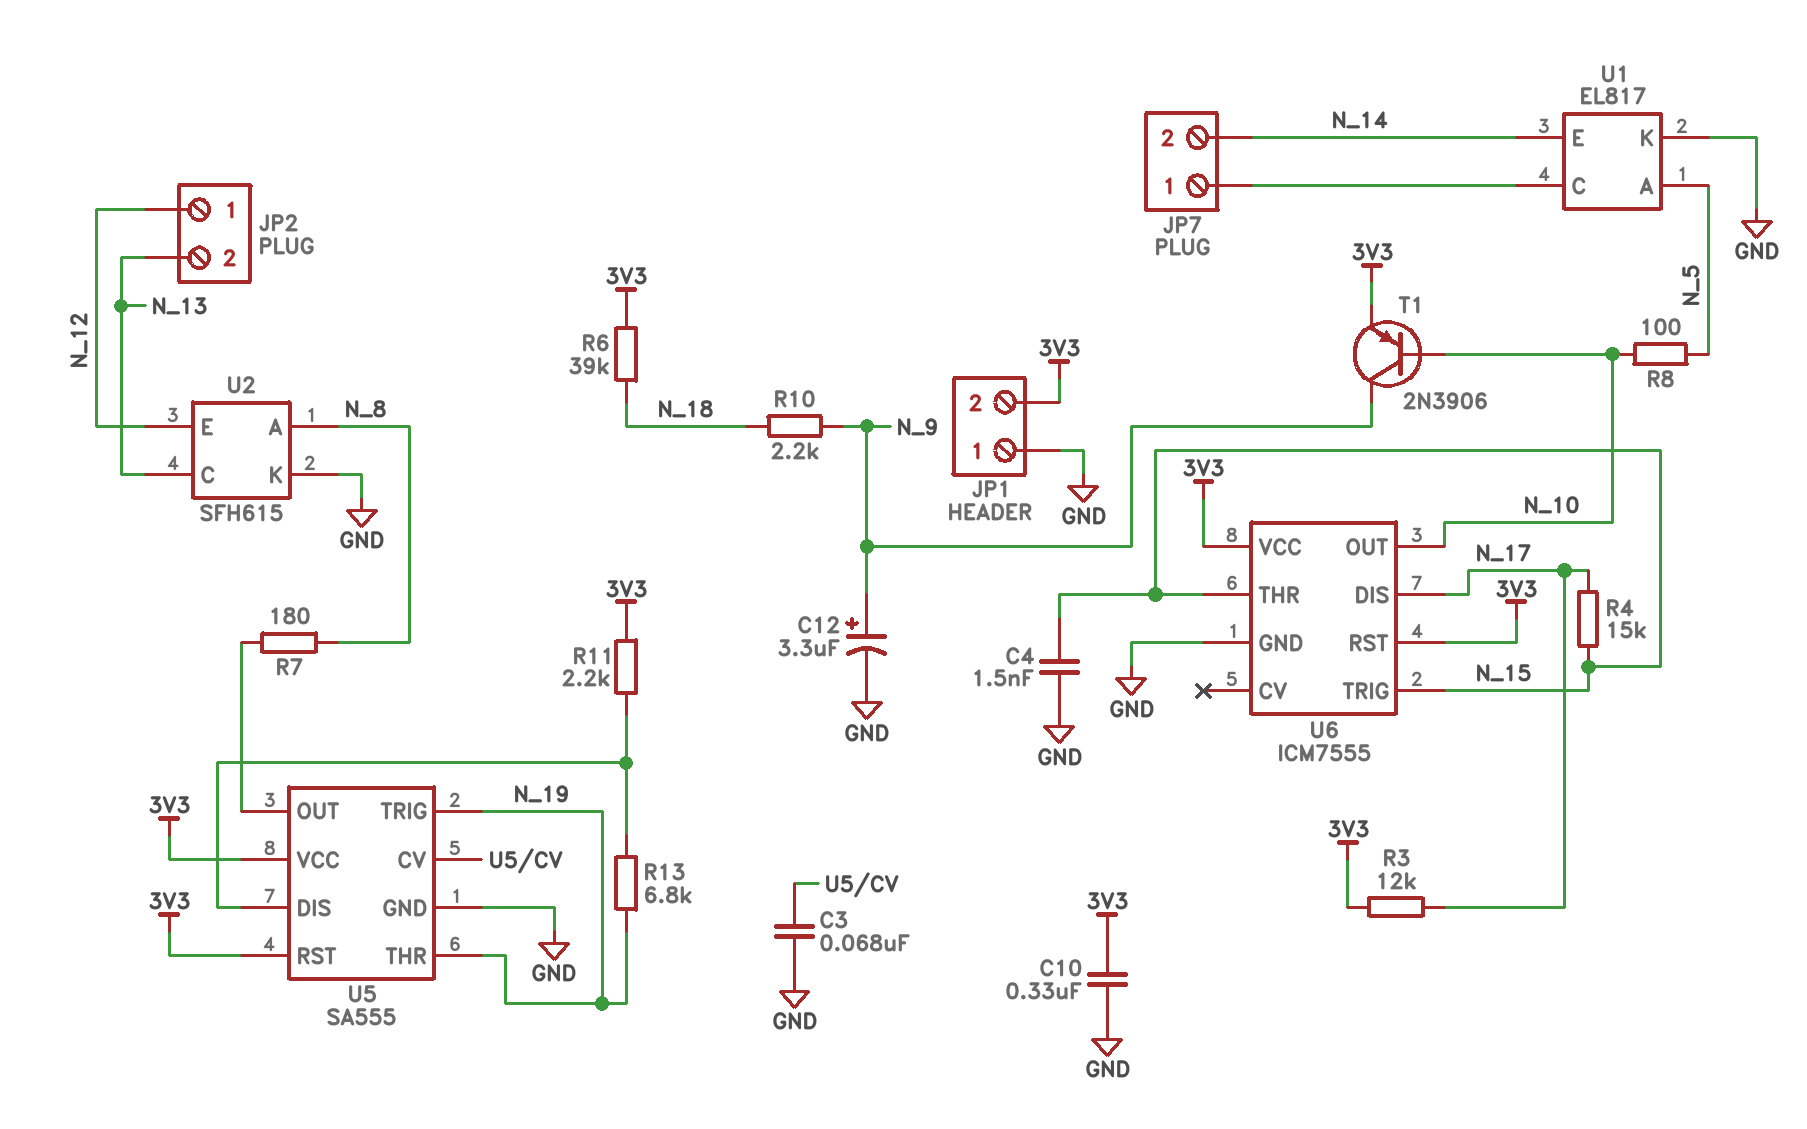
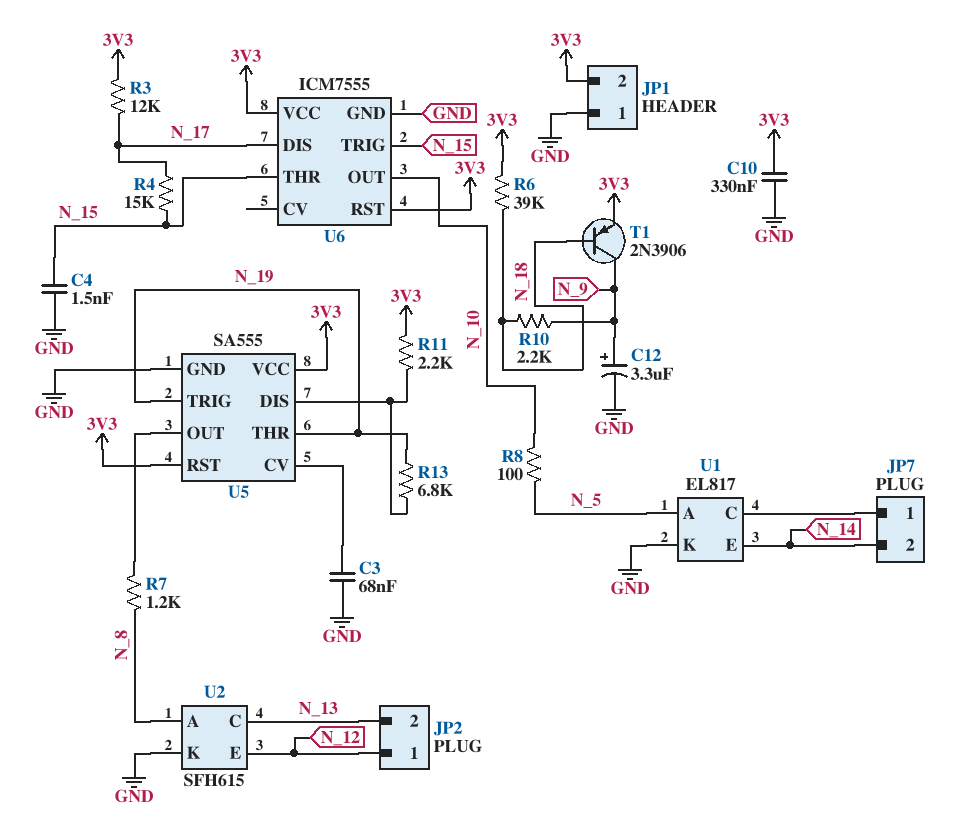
R7: 180 (N_8, U5/OUT) -> 1.2k (N_8, U5/OUT)
T1: PNP 2N3906 (B N_10, C N_9, E 3V3) -> PNP 2N3906 (B N_18, C N_9, E 3V3)

